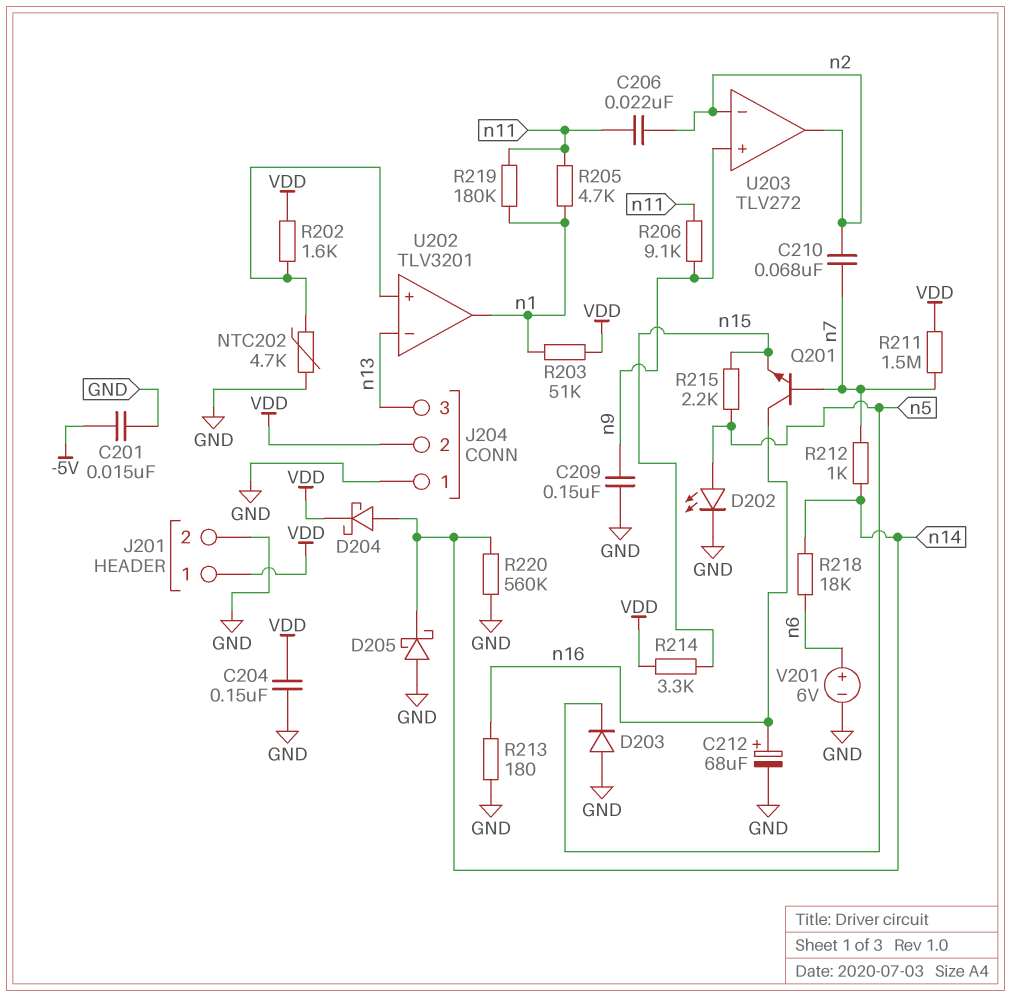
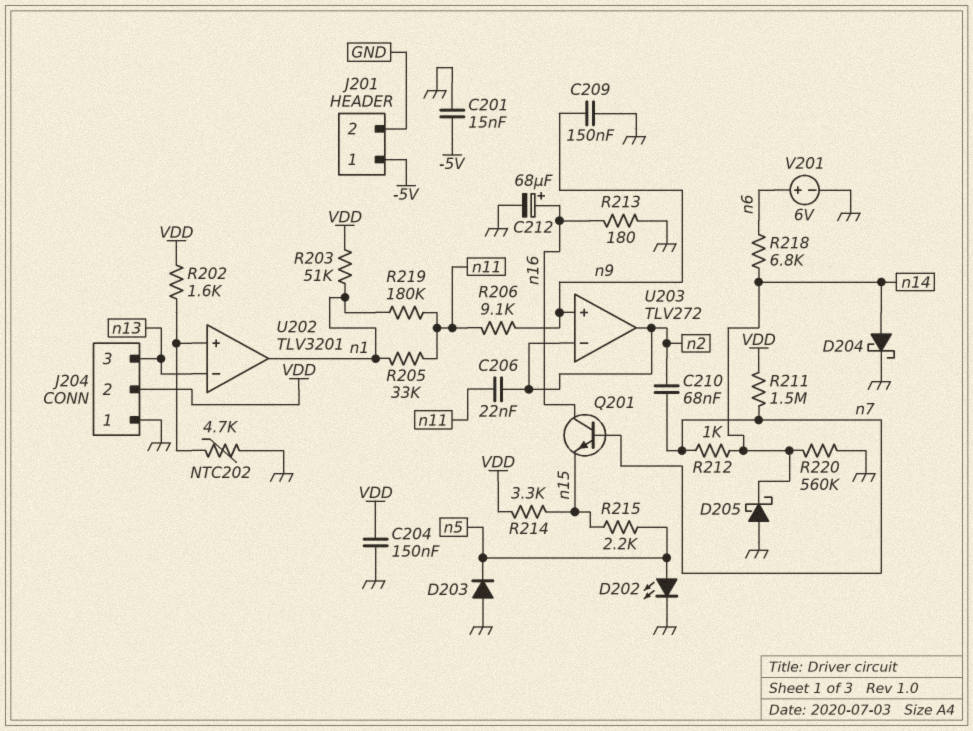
D204: schottky (A n14, K VDD) -> schottky (A n14, K GND)
J201 pin 1: VDD -> -5V
R205: 4.7k (n1, n11) -> 33k (n1, n11)
R218: 18k (n6, n14) -> 6.8k (n6, n14)

